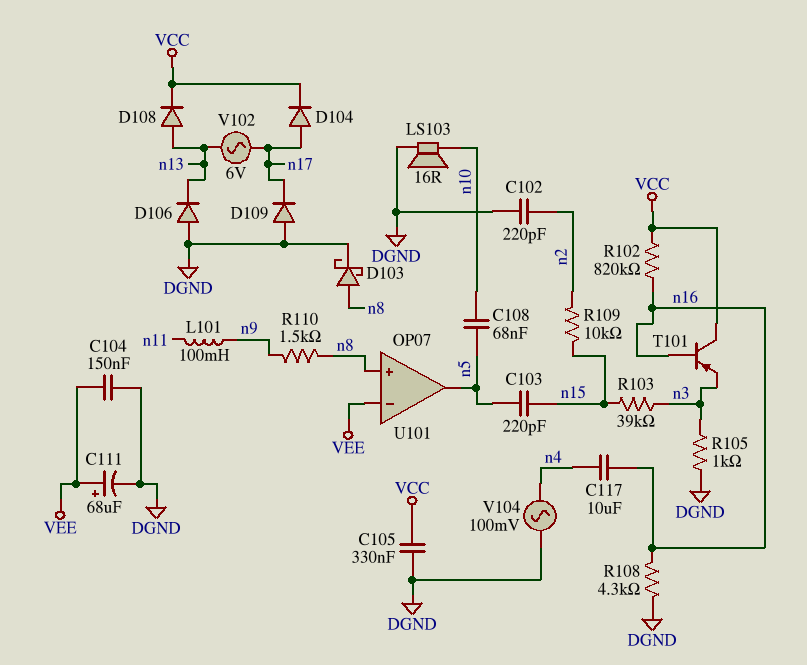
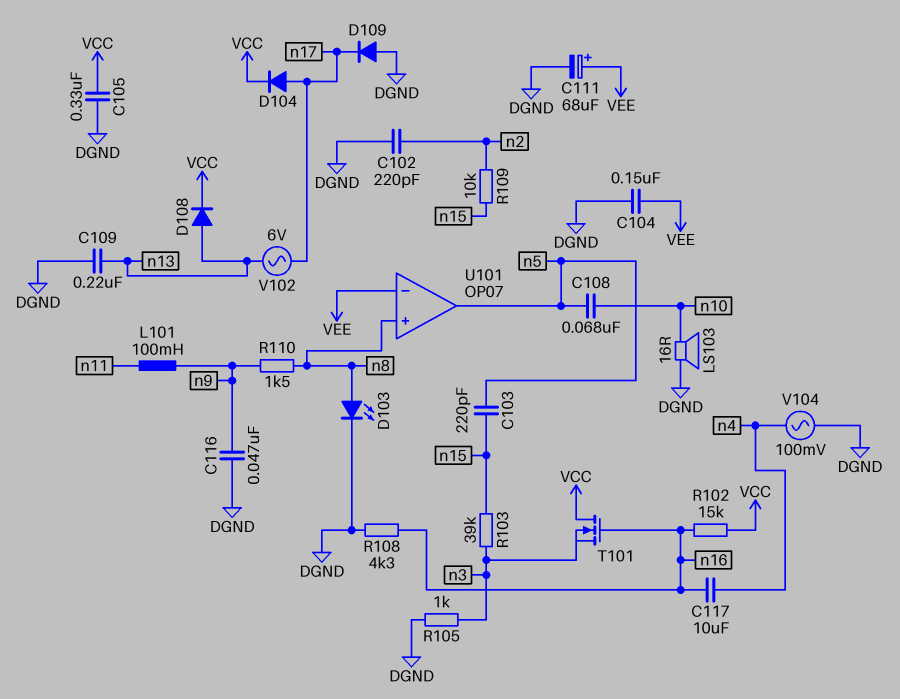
C109: none -> 220nF (DGND, n13)
C116: none -> 47nF (DGND, n9)
D103: schottky (A n8, K DGND) -> LED (A n8, K DGND)
D106: diode (A DGND, K n13) -> none
R102: 820k (VCC, n16) -> 15k (VCC, n16)
T101: PNP (B n16, C VCC, E n3) -> NMOS (G n16, D VCC, S n3)

